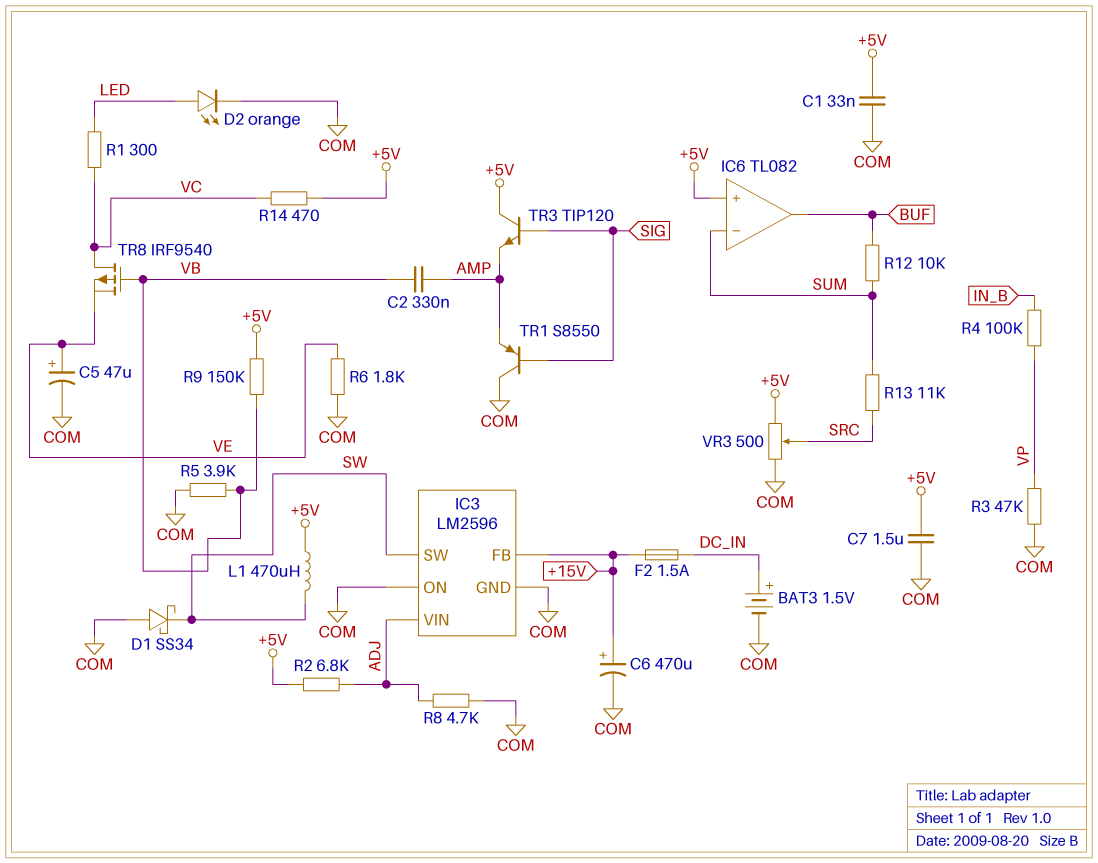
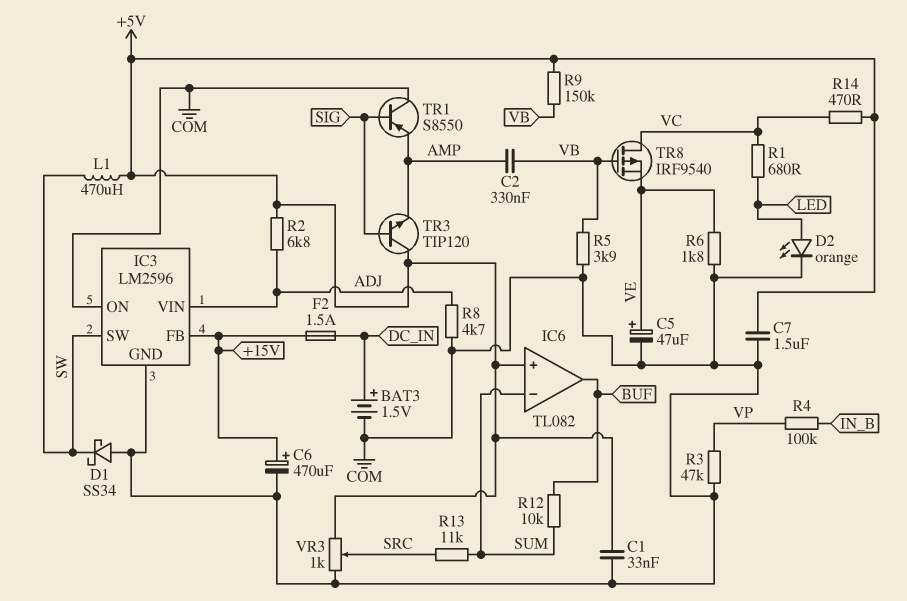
R1: 300 (LED, VC) -> 680 (LED, VC)
VR3: 500 (+5V, COM, wiper SRC) -> 1k (+5V, COM, wiper SRC)

